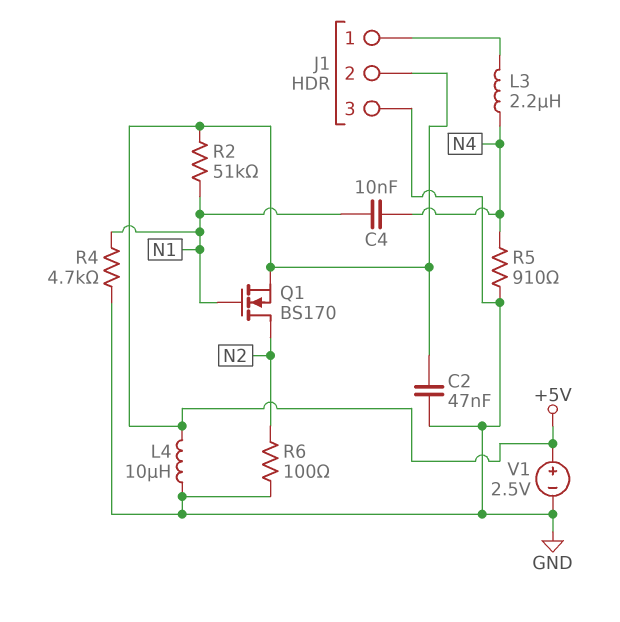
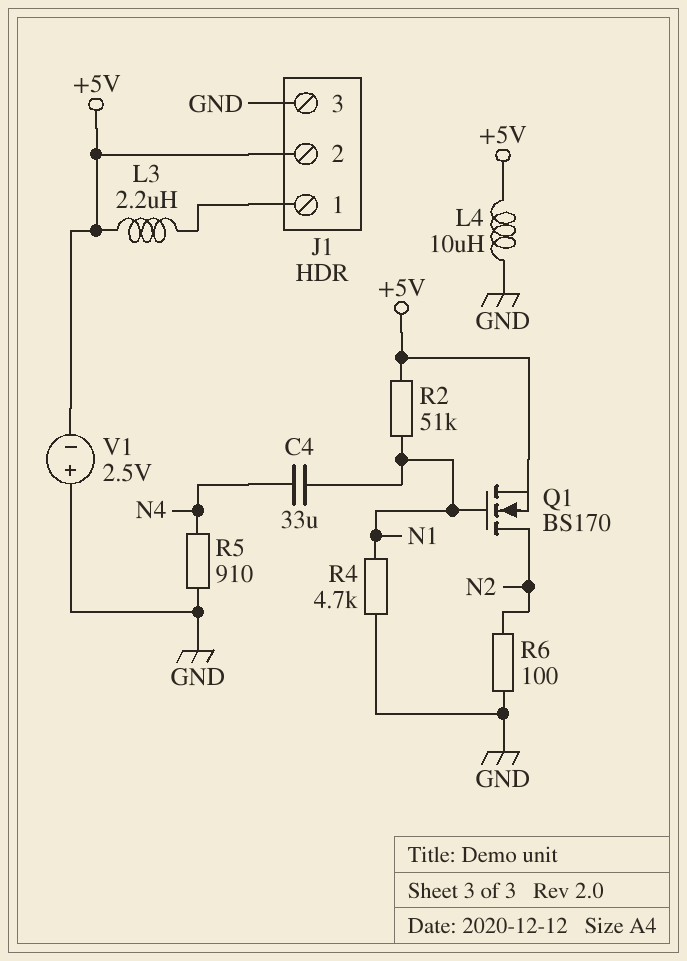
C2: 47nF (+5V, GND) -> none
C4: 10nF (N1, N4) -> 33uF (N1, N4)
L3: 2.2uH (J1/1, N4) -> 2.2uH (+5V, J1/1)
V1: 2.5V (plus +5V, minus GND) -> 2.5V (plus GND, minus +5V)

